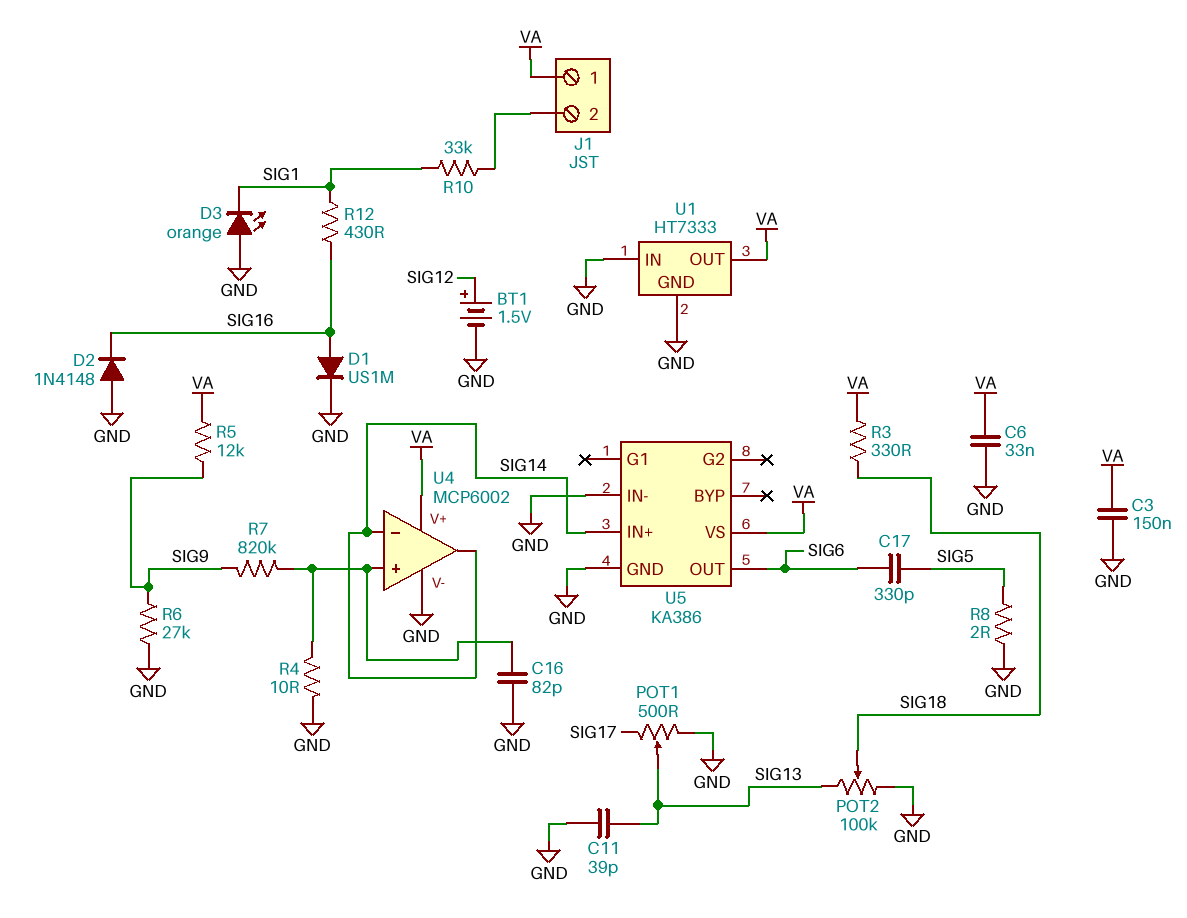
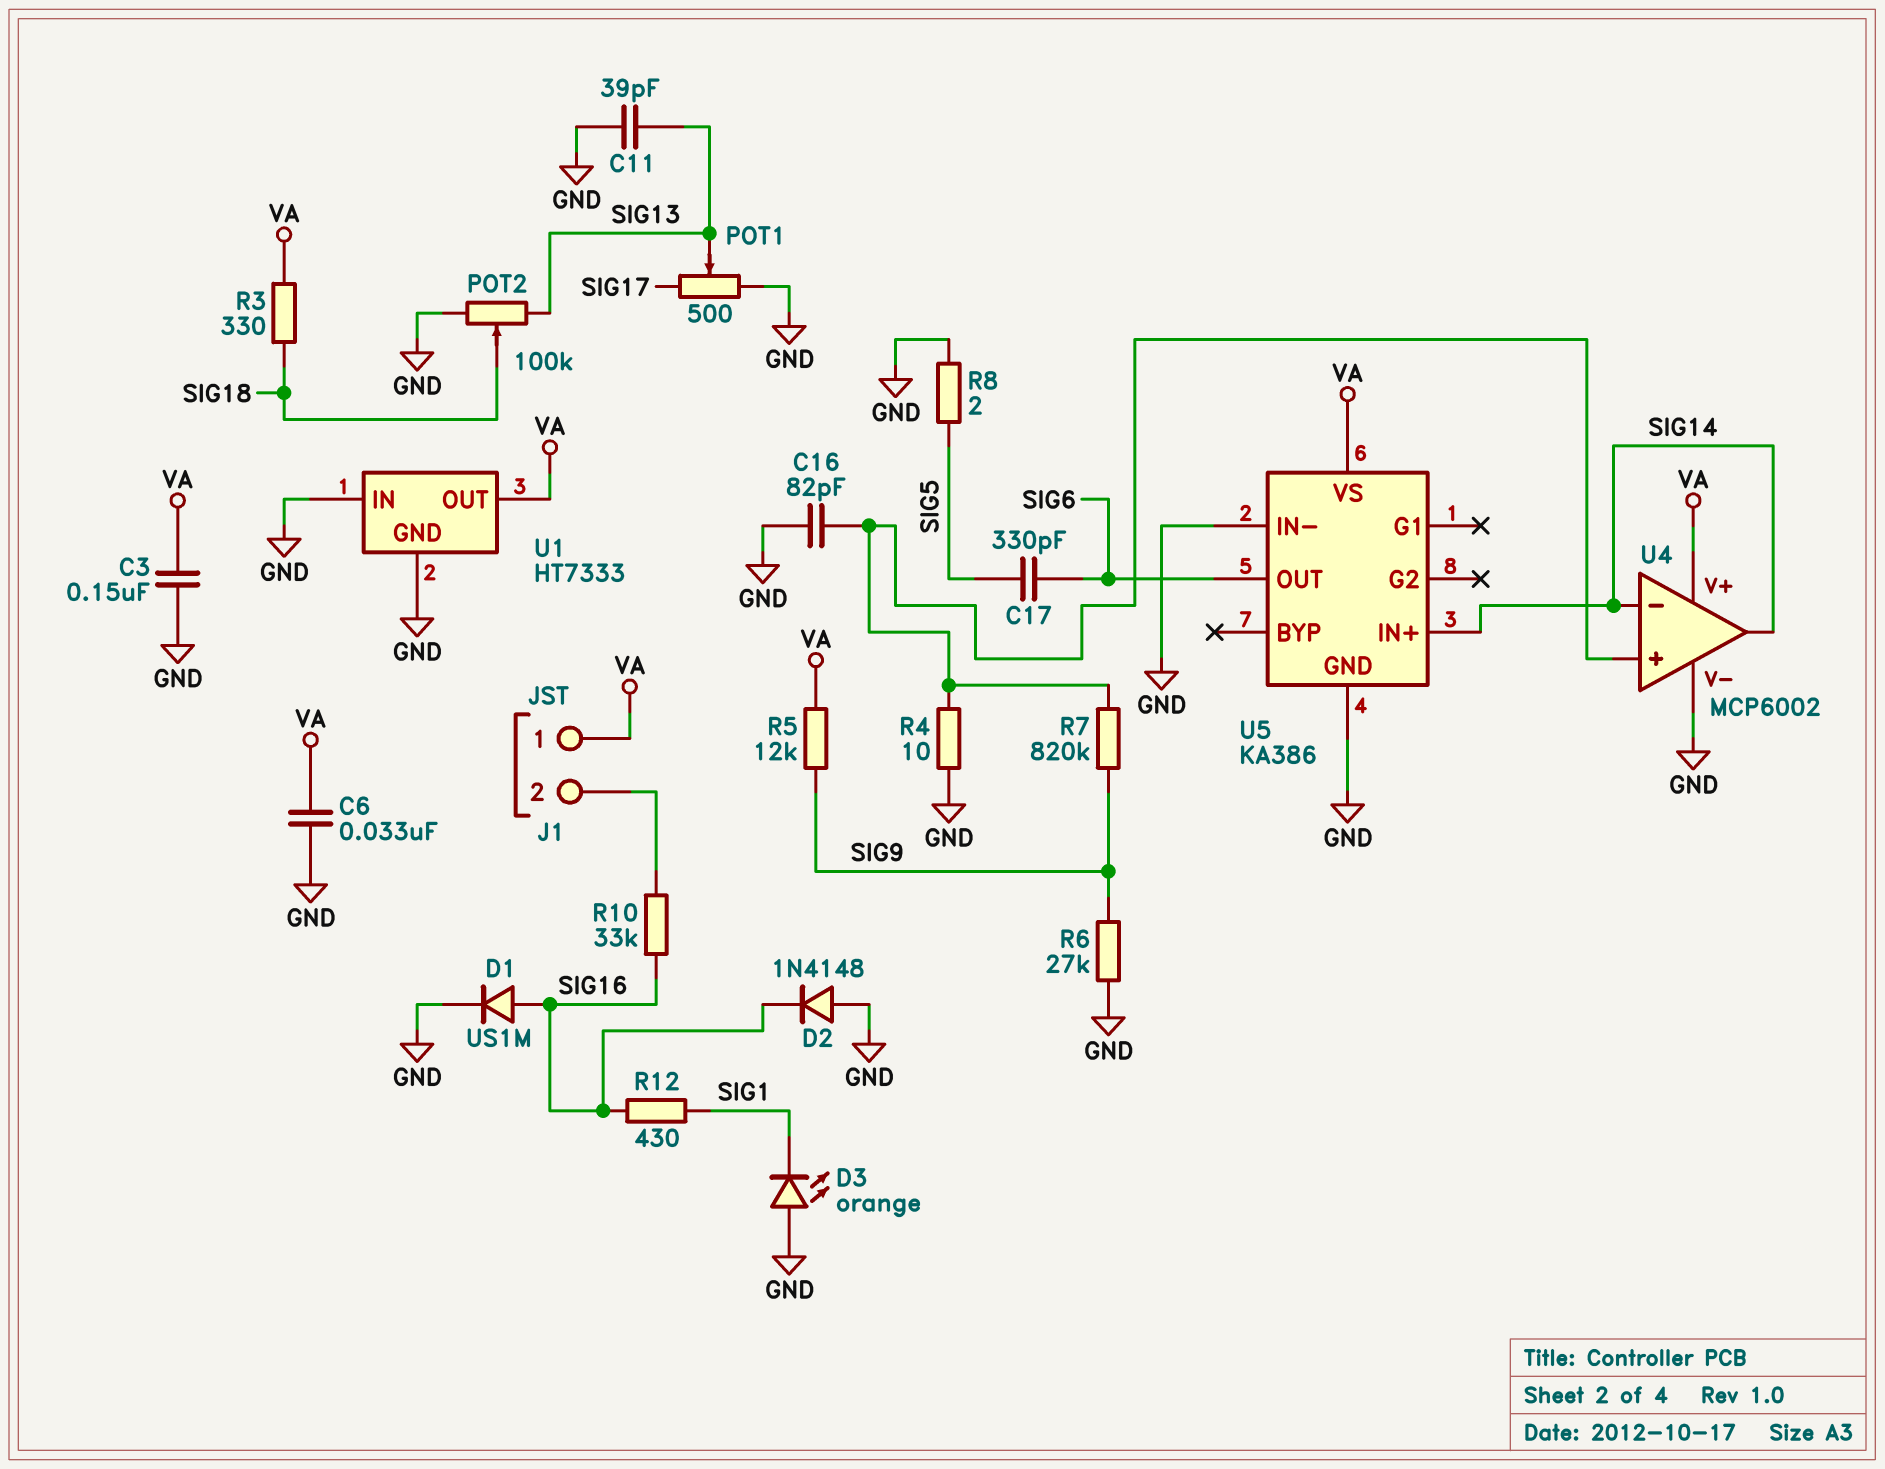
BT1: 1.5V (plus SIG12, minus GND) -> none
R10: 33k (J1/2, SIG1) -> 33k (J1/2, SIG16)

